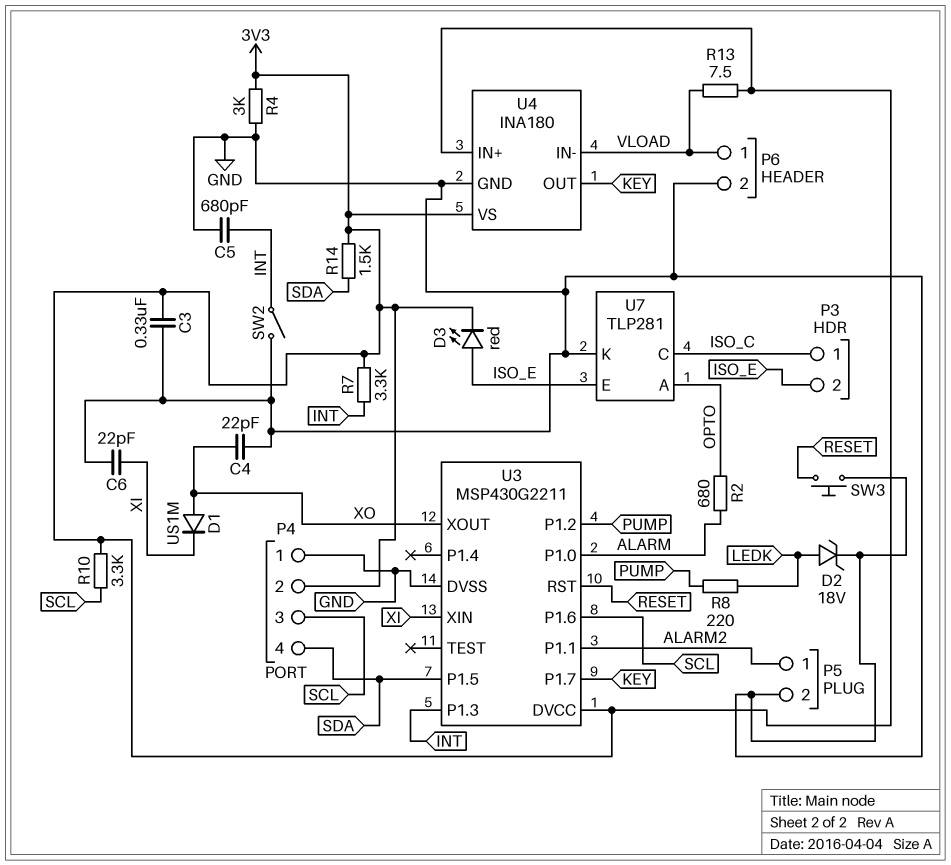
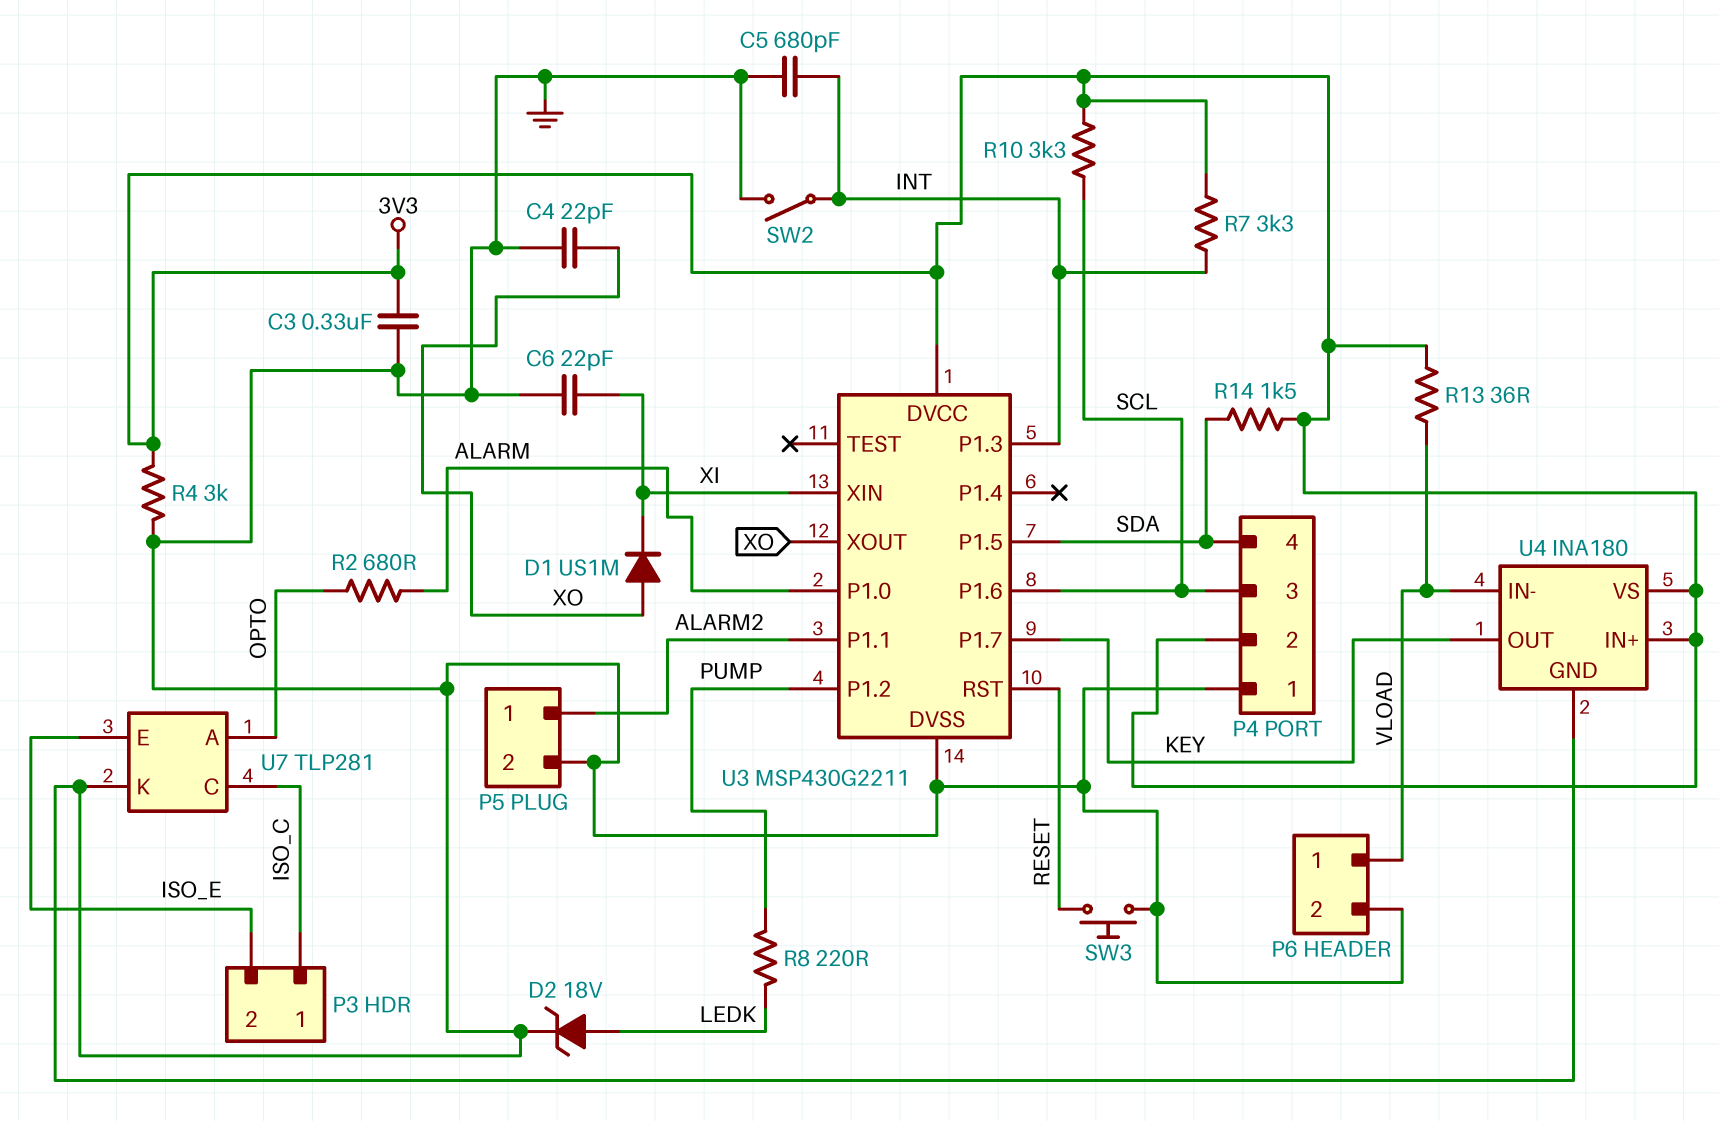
D3: LED red (A ISO_E, K 3V3) -> none
R13: 7.5 (3V3, VLOAD) -> 36 (3V3, VLOAD)

